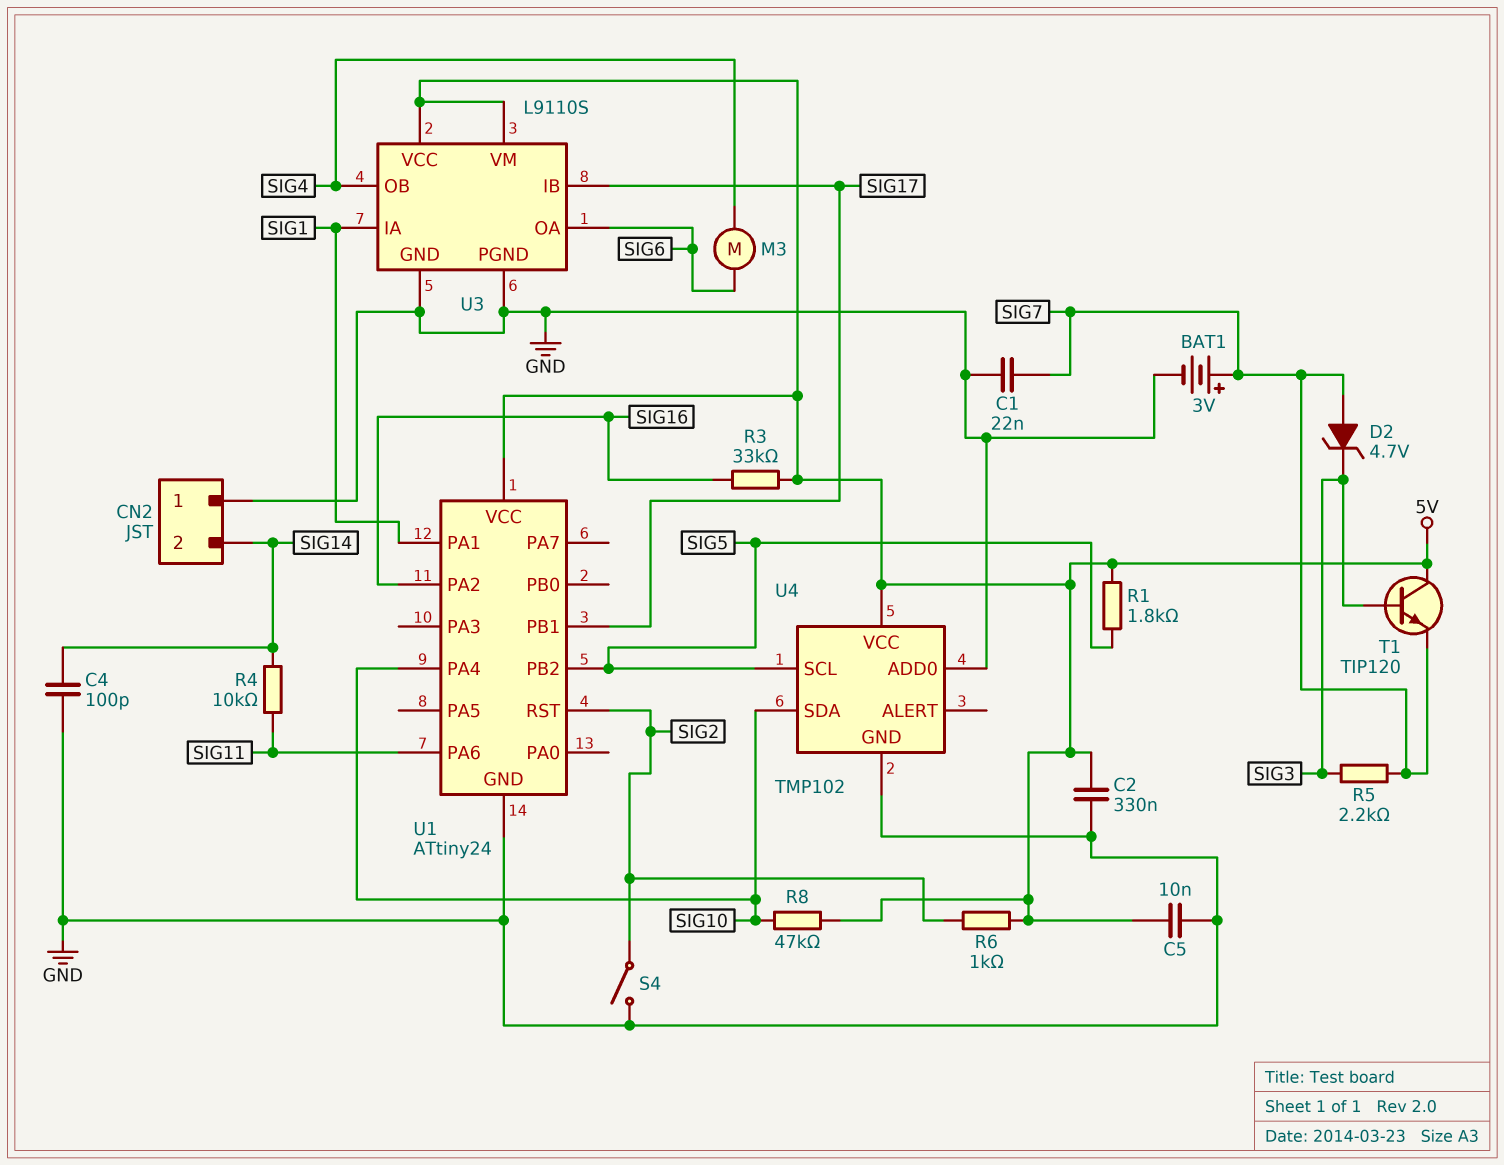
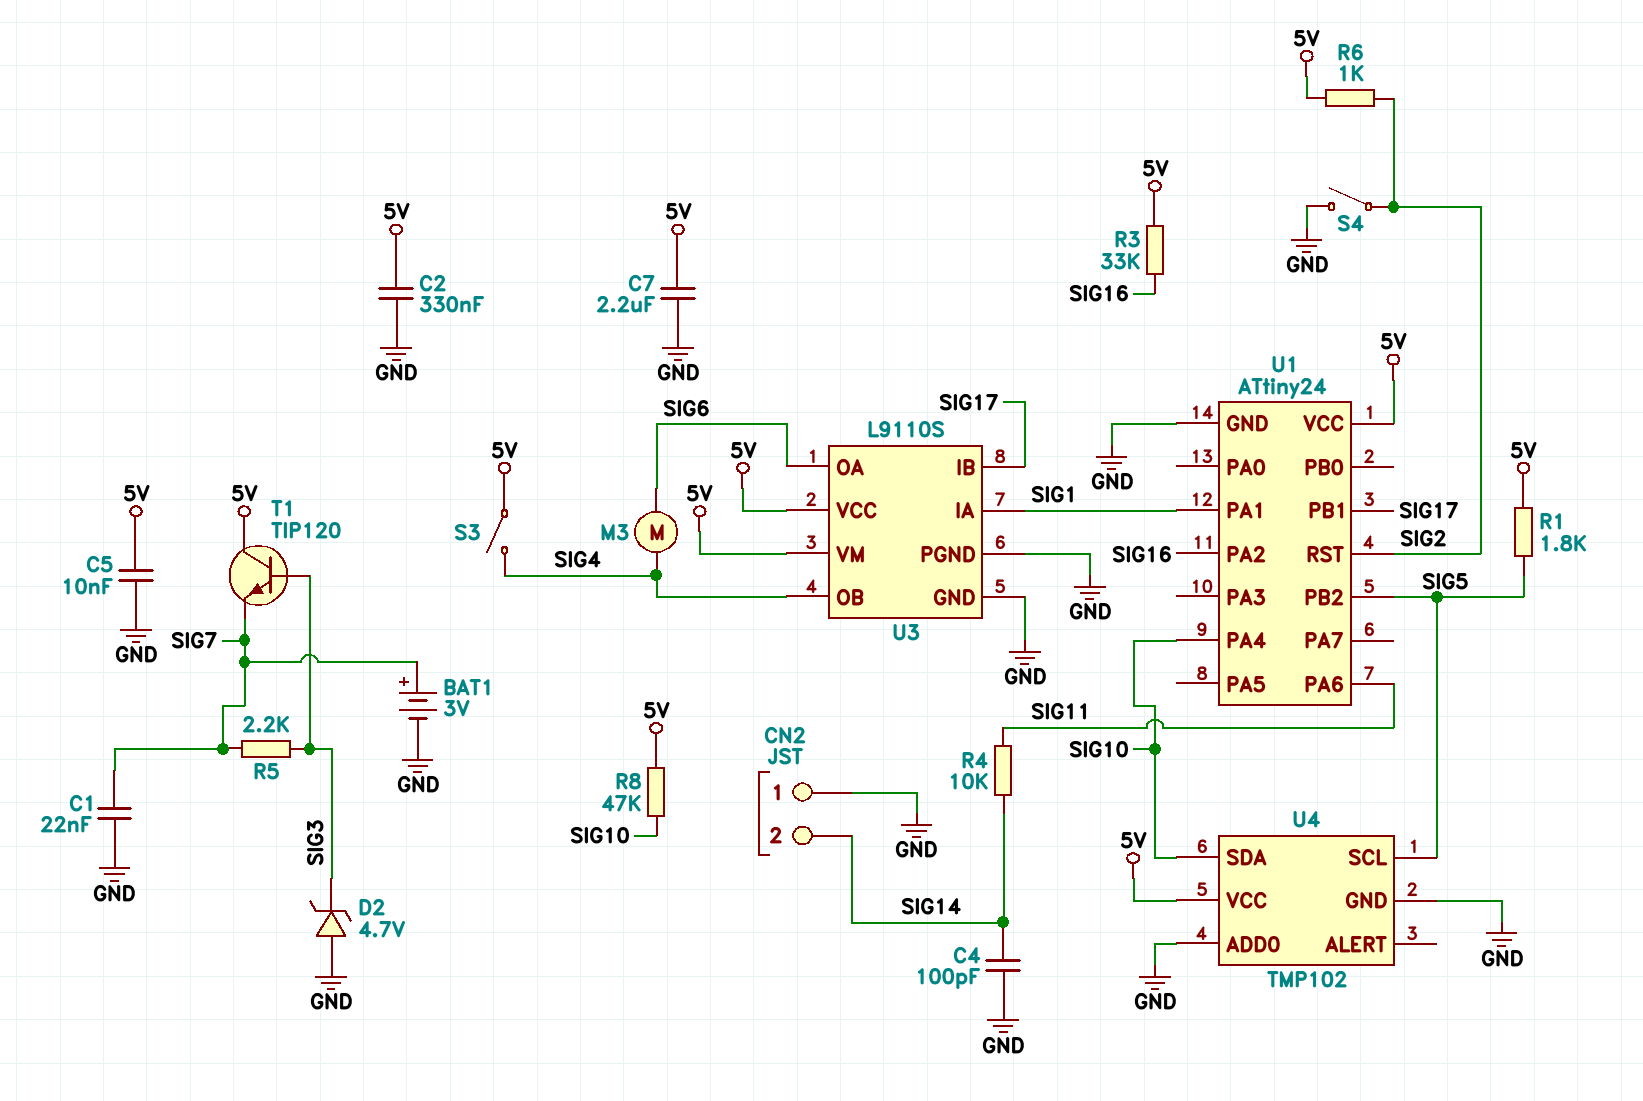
C7: none -> 2.2uF (5V, GND)
D2: zener 4.7V (A SIG7, K SIG3) -> zener 4.7V (A GND, K SIG3)
S3: none -> switch (5V, SIG4)

